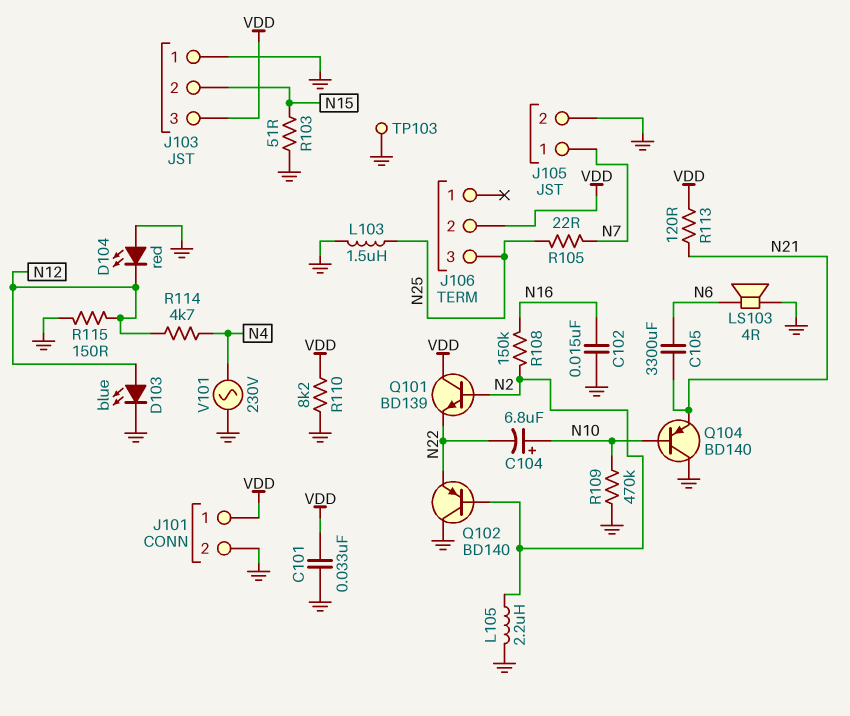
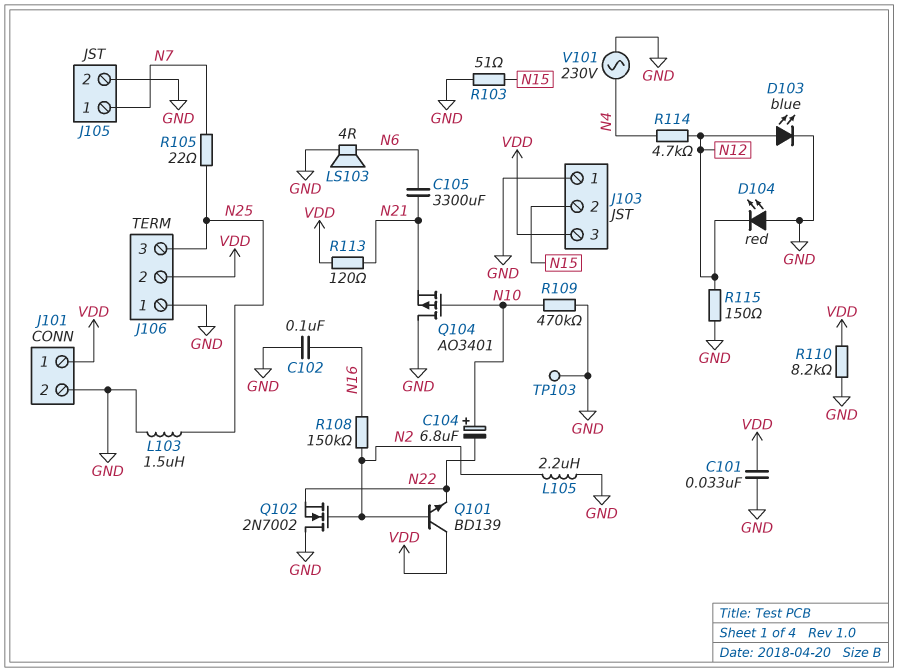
C102: 15nF (GND, N16) -> 100nF (GND, N16)
J106 pin 1: none -> GND
Q102: PNP BD140 (B N2, C GND, E N22) -> NMOS 2N7002 (G N2, D GND, S N22)
Q104: PNP BD140 (B N10, C GND, E N21) -> PMOS AO3401 (G N10, D GND, S N21)

